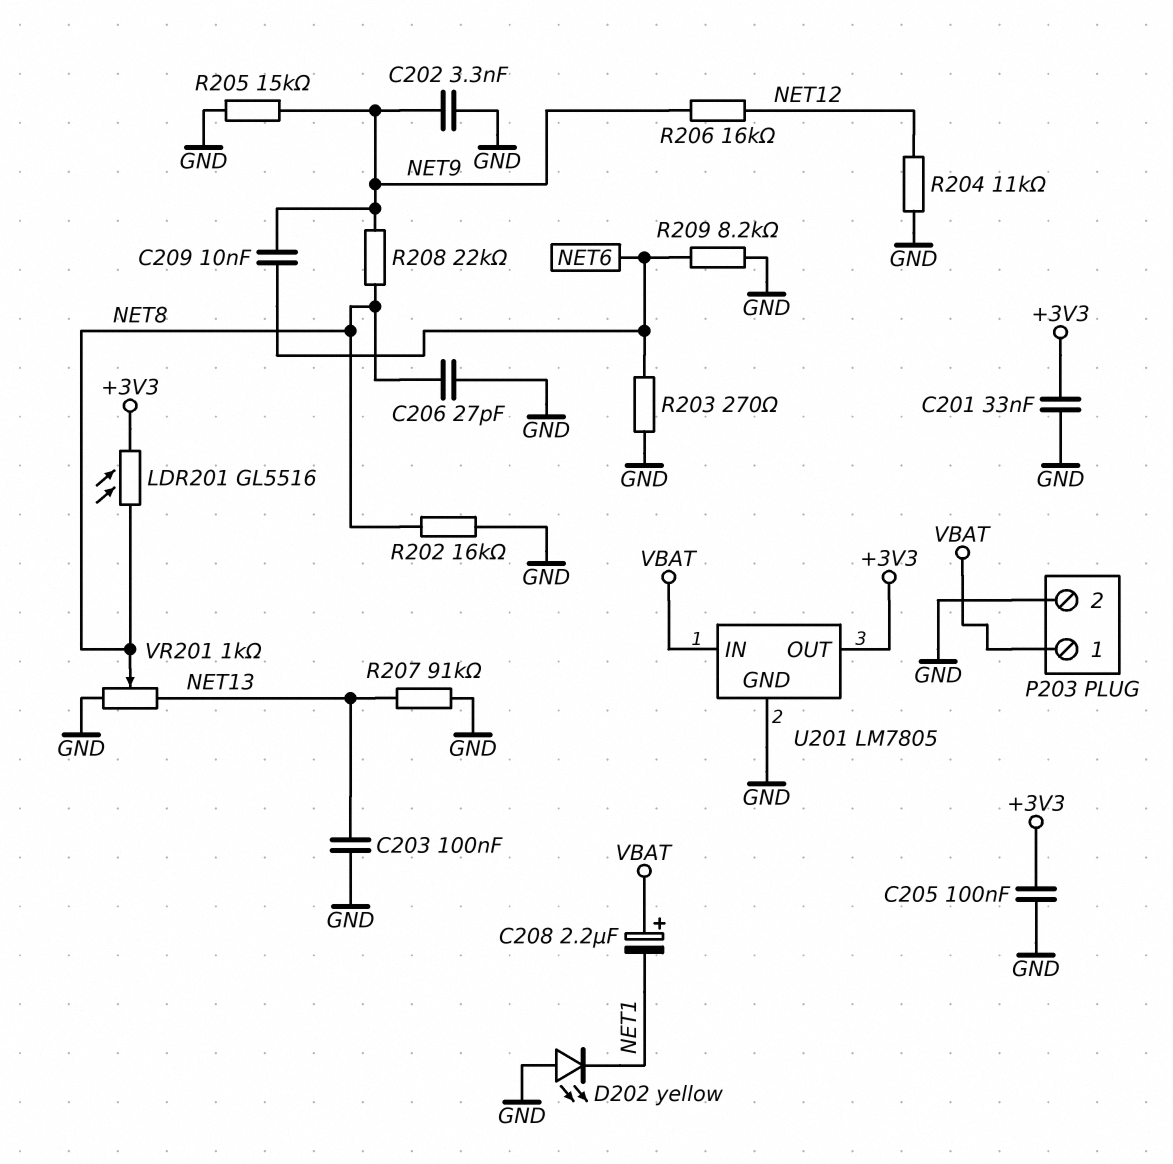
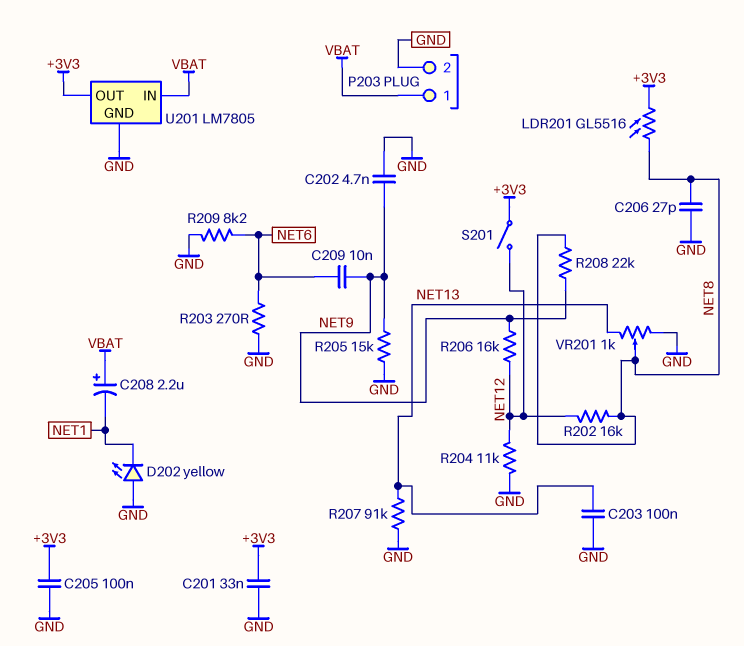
C202: 3.3nF (GND, NET9) -> 4.7nF (GND, NET9)
R202: 16k (GND, NET8) -> 16k (NET8, NET12)
S201: none -> switch (+3V3, NET12)

